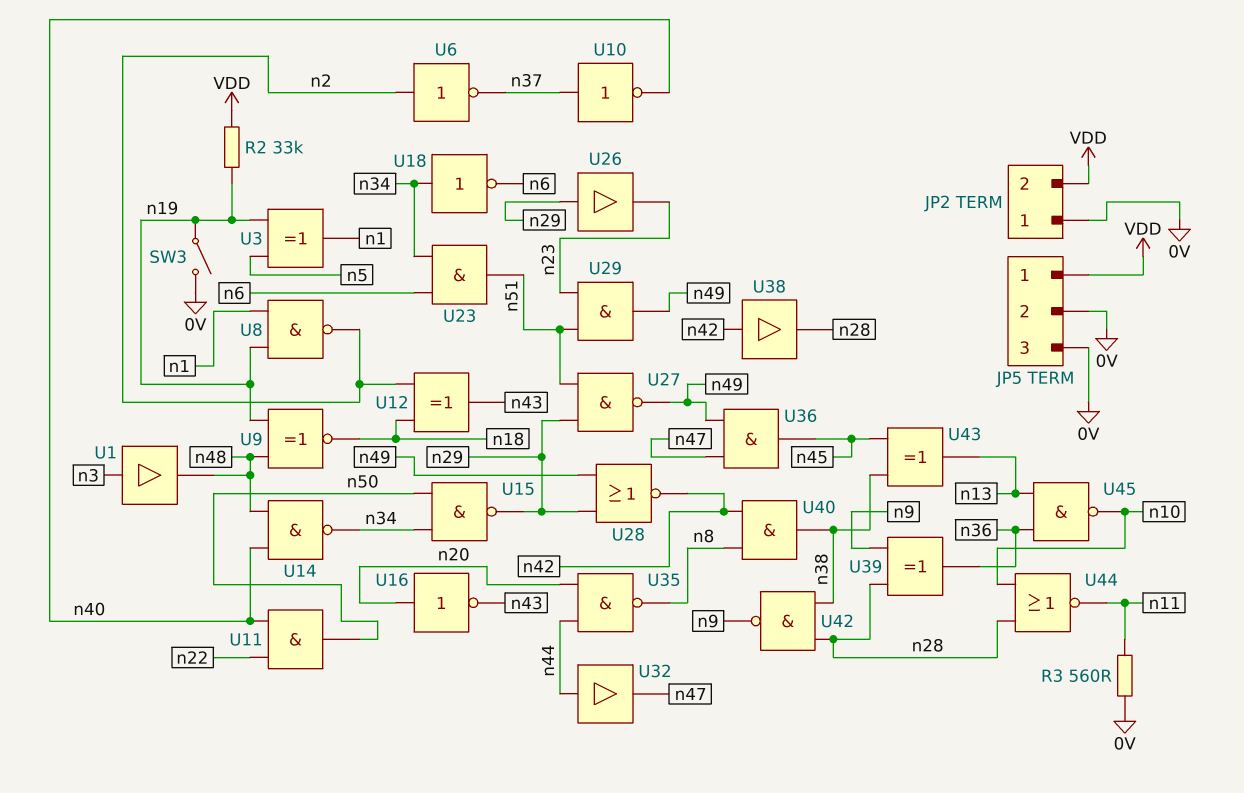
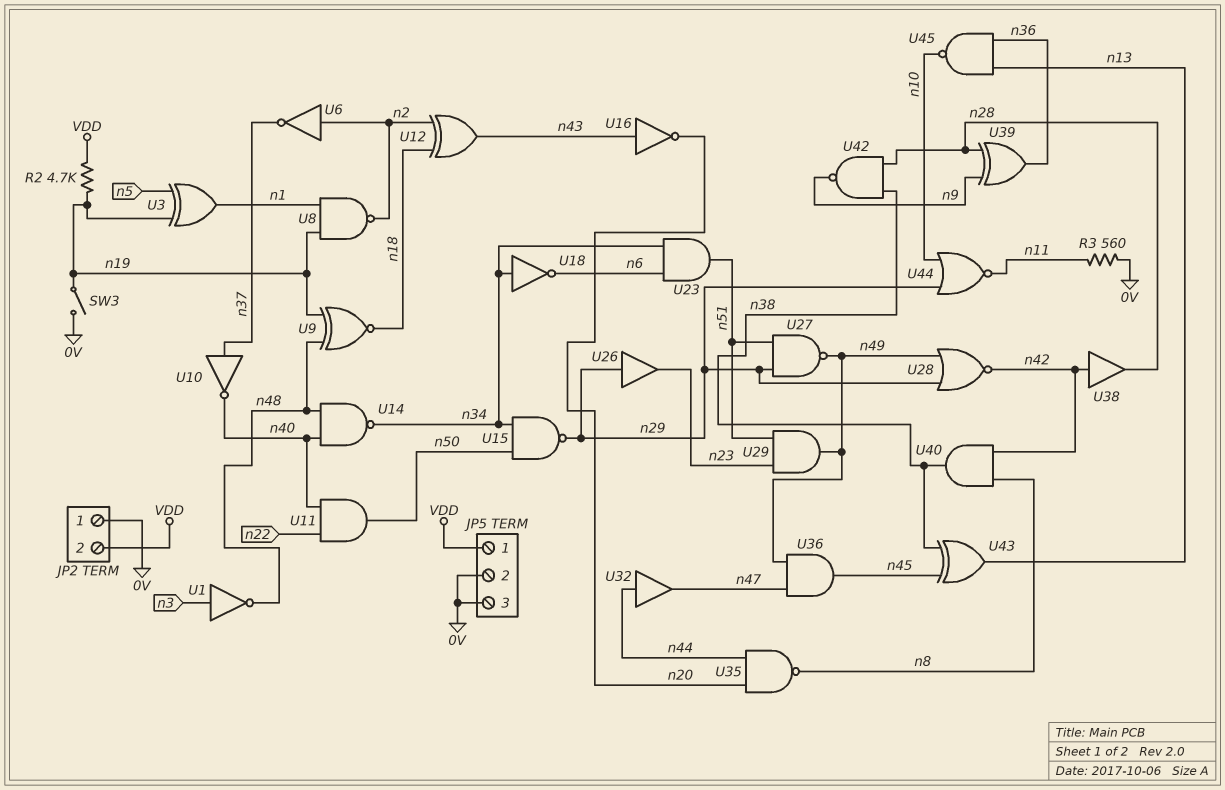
R2: 33k (VDD, n19) -> 4.7k (VDD, n19)
U1: buffer (in n3, out n48) -> NOT (in n3, out n48)
U16: NOT (in n20, out n43) -> NOT (in n43, out n20)
U44: NOR (in n10, in n28, out n11) -> NOR (in n10, in n29, out n11)

